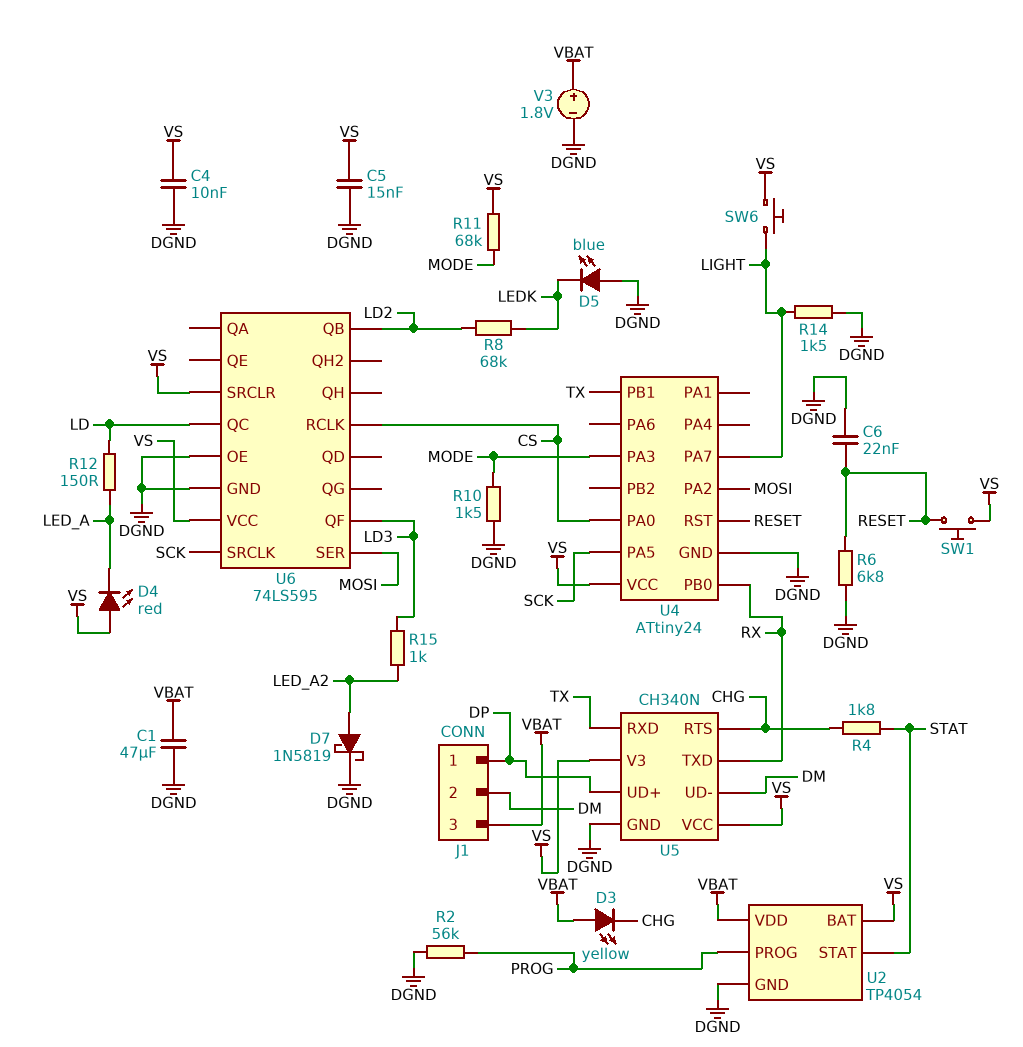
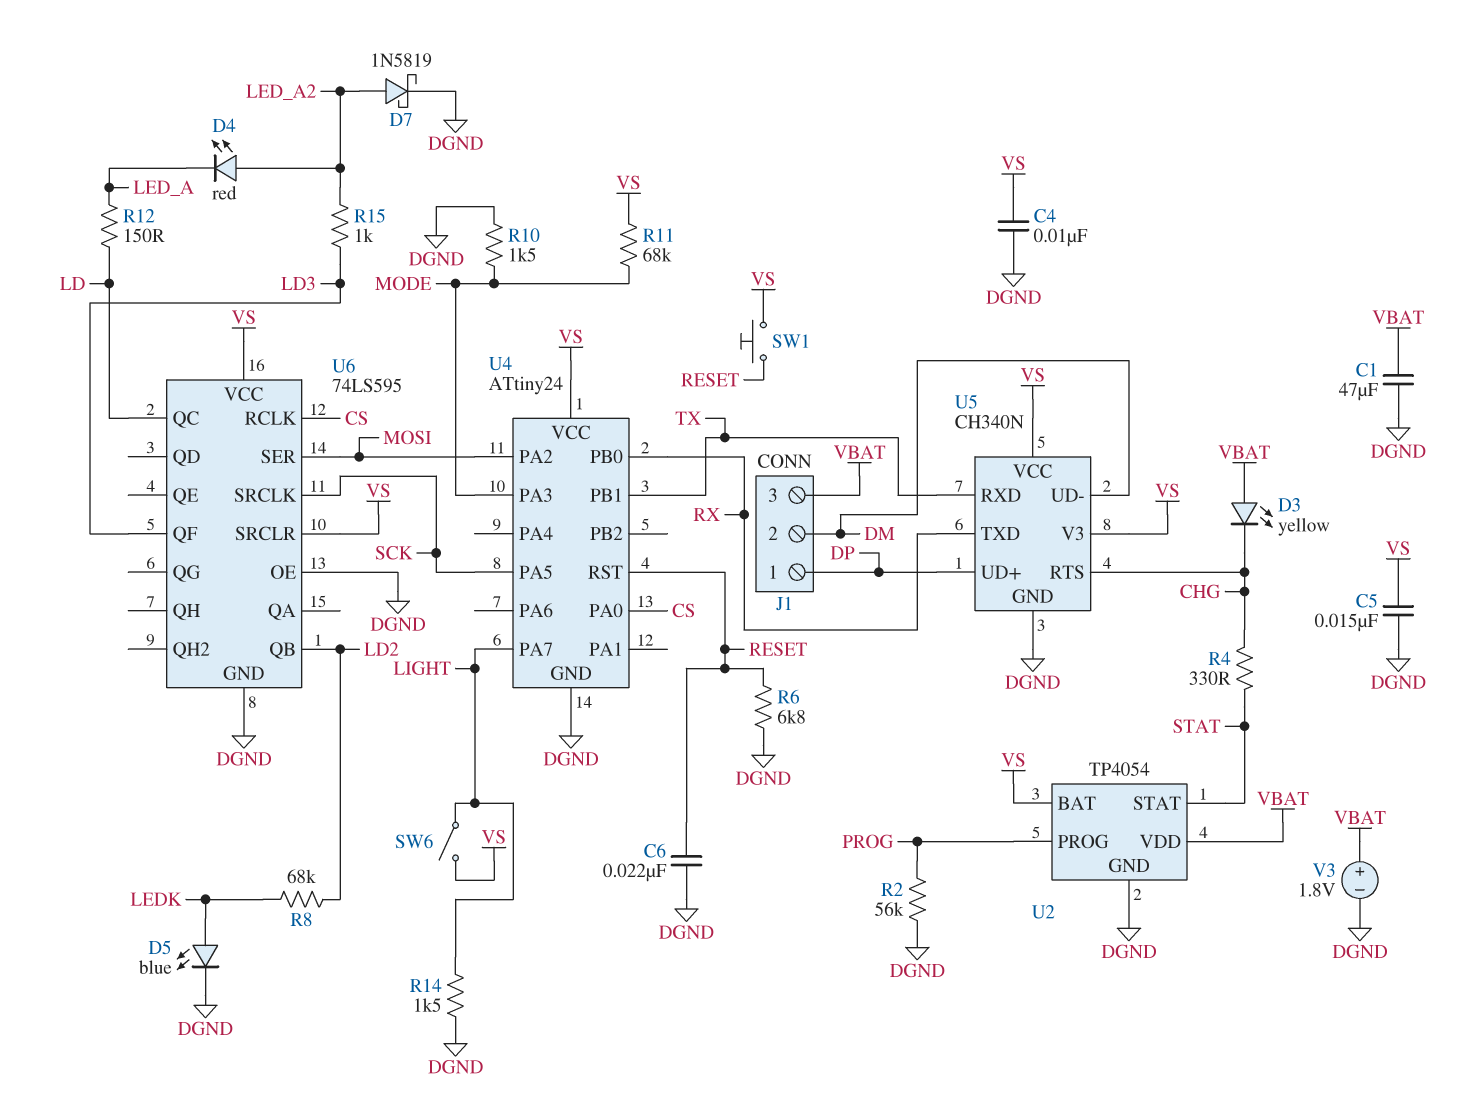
D4: LED red (A VS, K LED_A) -> LED red (A LED_A2, K LED_A)
D5: LED blue (A DGND, K LEDK) -> LED blue (A LEDK, K DGND)
R4: 1.8k (CHG, STAT) -> 330 (CHG, STAT)
SW6: button (LIGHT, VS) -> switch (LIGHT, VS)

